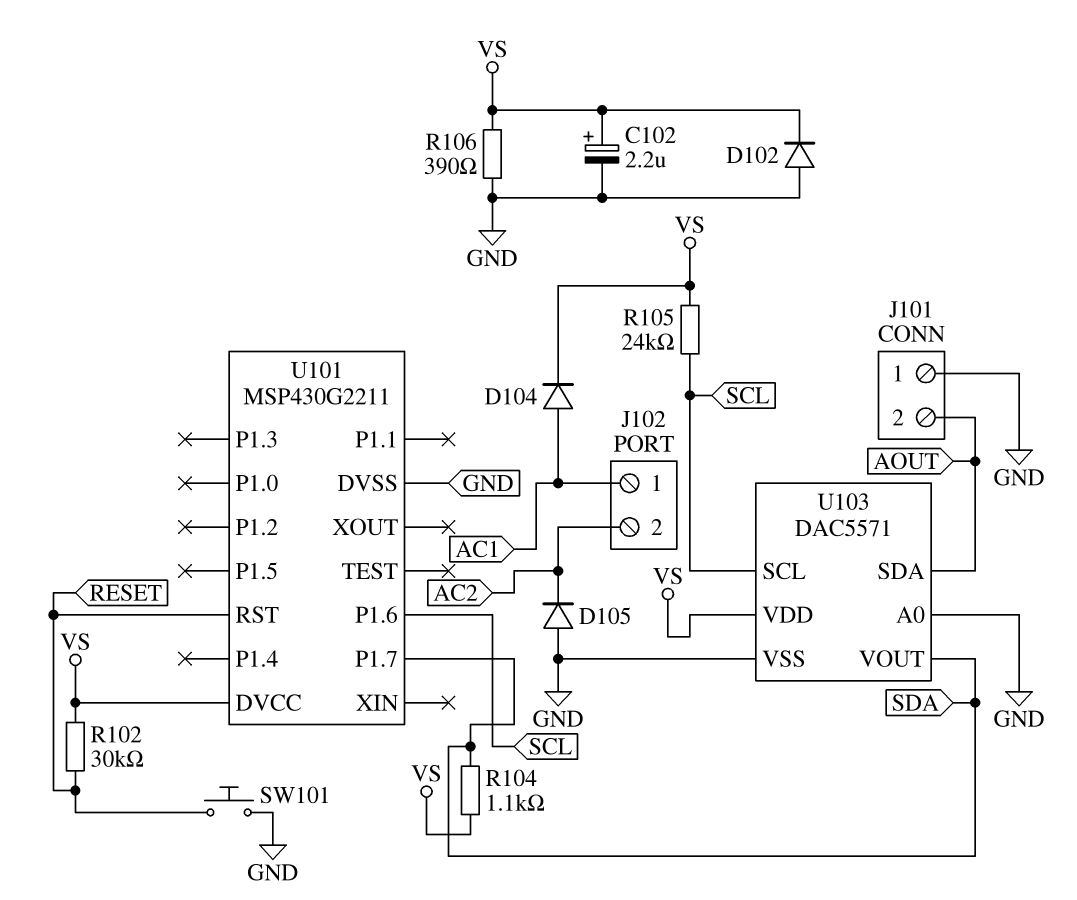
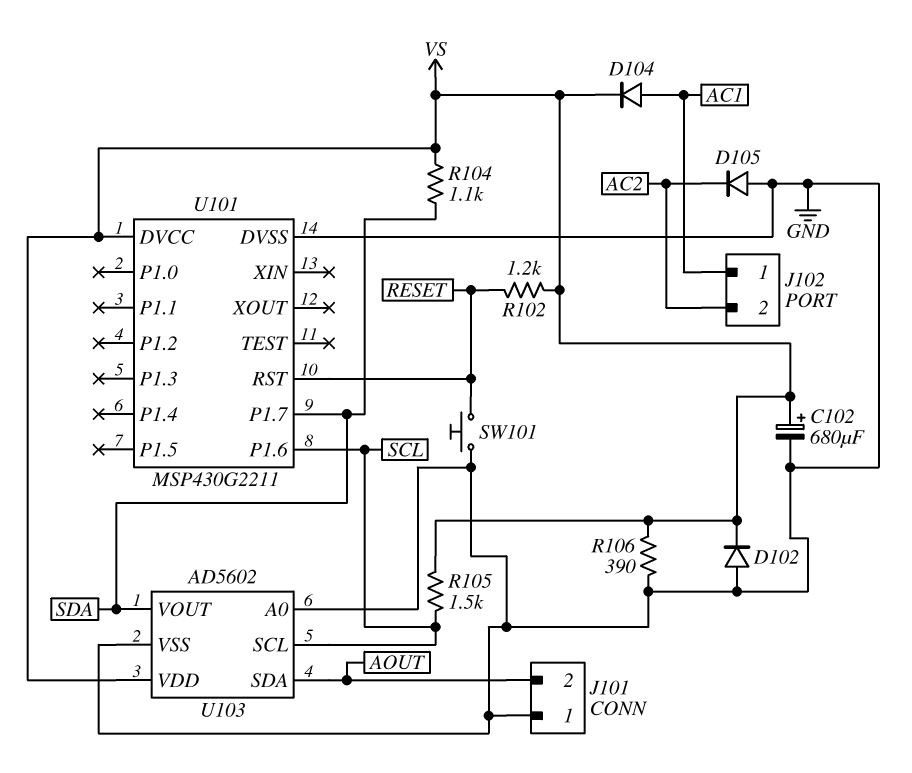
C102: 2.2uF (plus VS, minus GND) -> 680uF (plus VS, minus GND)
R102: 30k (RESET, VS) -> 1.2k (RESET, VS)
R105: 24k (SCL, VS) -> 1.5k (SCL, VS)
U103: DAC5571 -> AD5602

